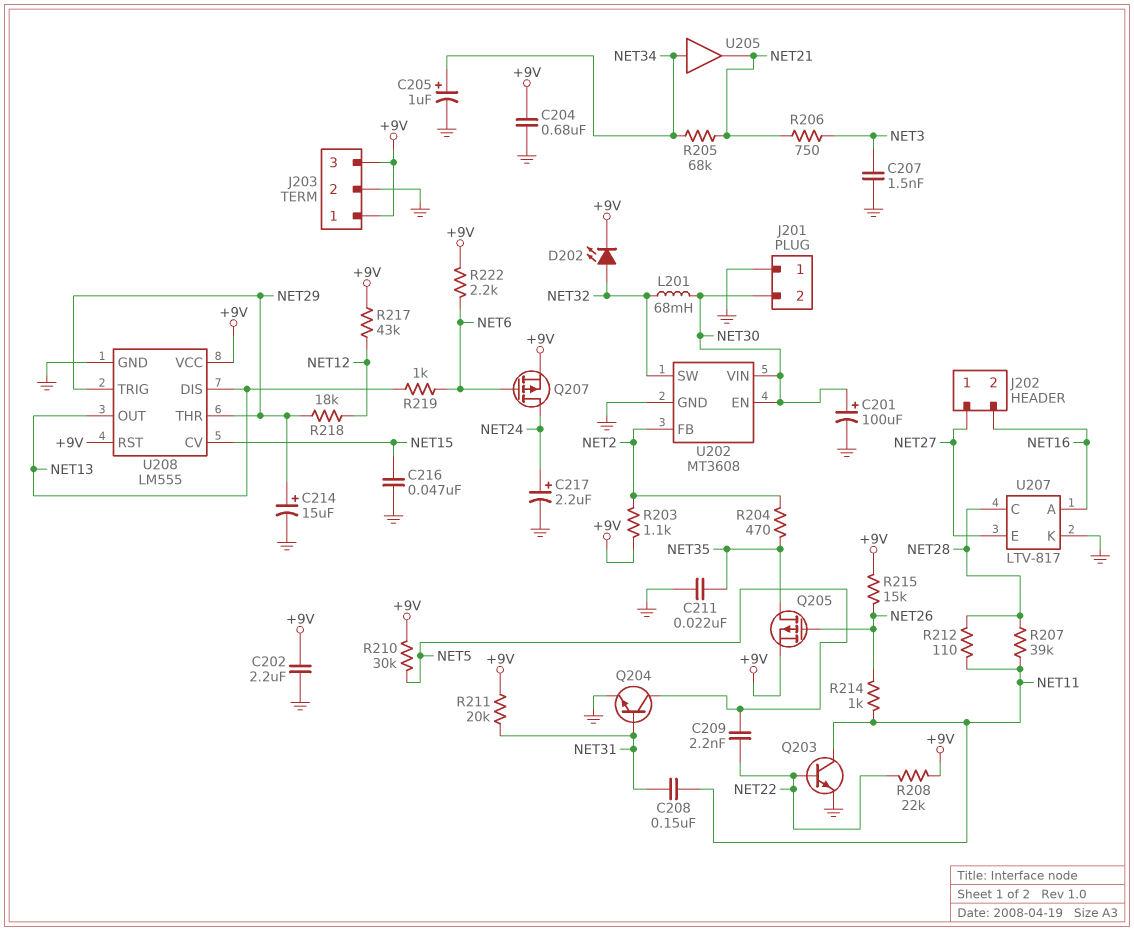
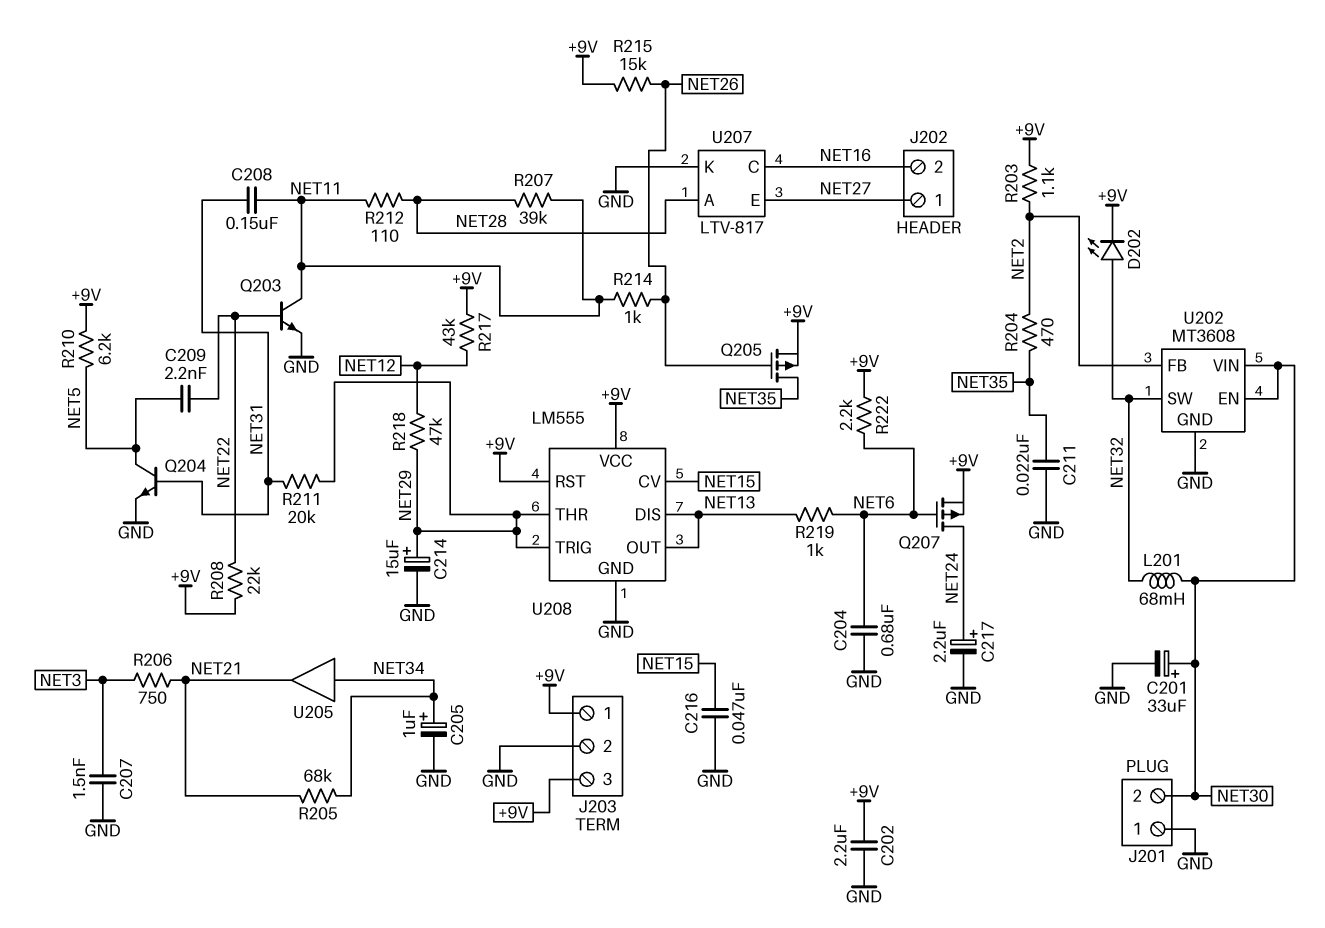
C201: 100uF (plus NET30, minus GND) -> 33uF (plus NET30, minus GND)
C204: 680nF (+9V, GND) -> 680nF (GND, NET6)
R210: 30k (+9V, NET5) -> 6.2k (+9V, NET5)
R211: 20k (+9V, NET31) -> 20k (NET29, NET31)
R218: 18k (NET12, NET29) -> 47k (NET12, NET29)
U207 pin A: NET16 -> NET28
U207 pin C: NET28 -> NET16

